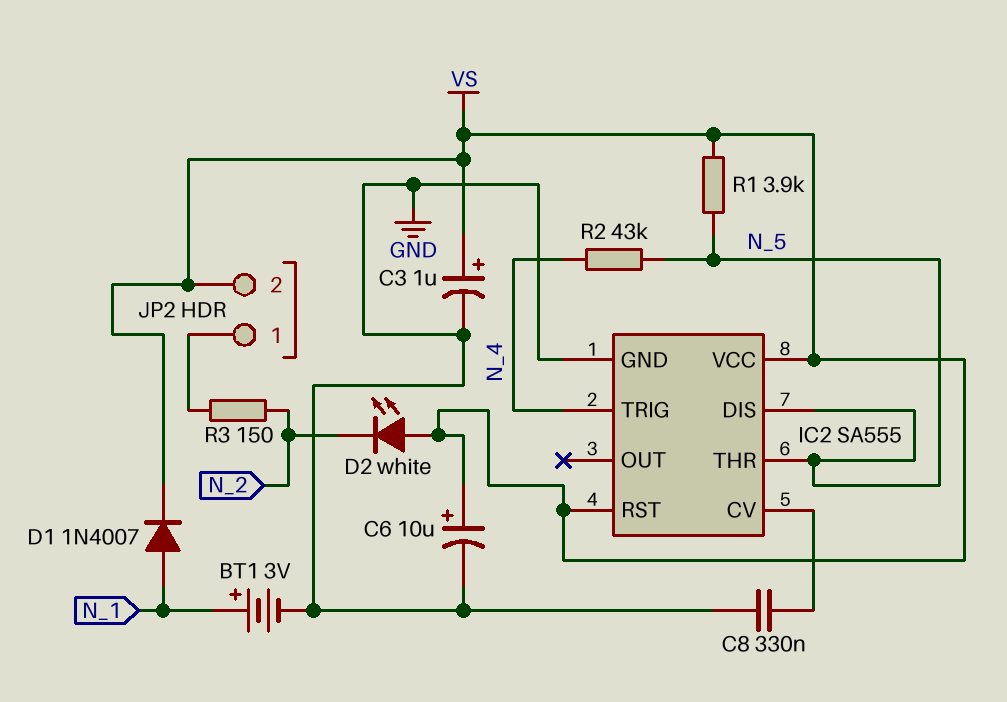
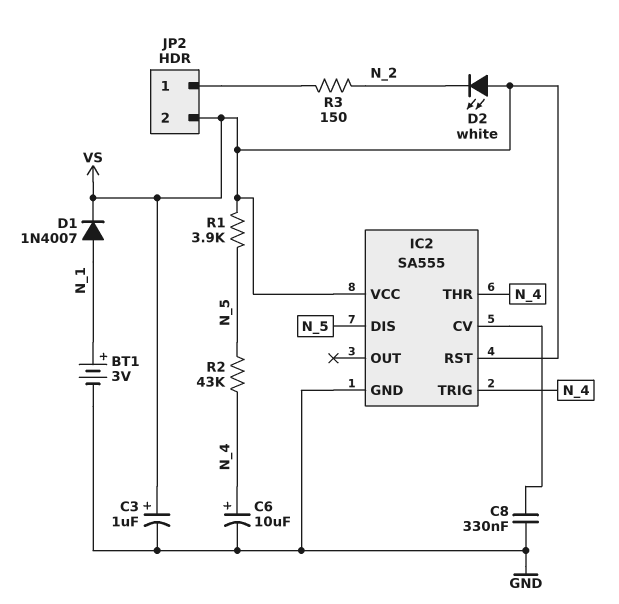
C6: 10uF (plus VS, minus GND) -> 10uF (plus N_4, minus GND)
IC2 pin THR: N_5 -> N_4

